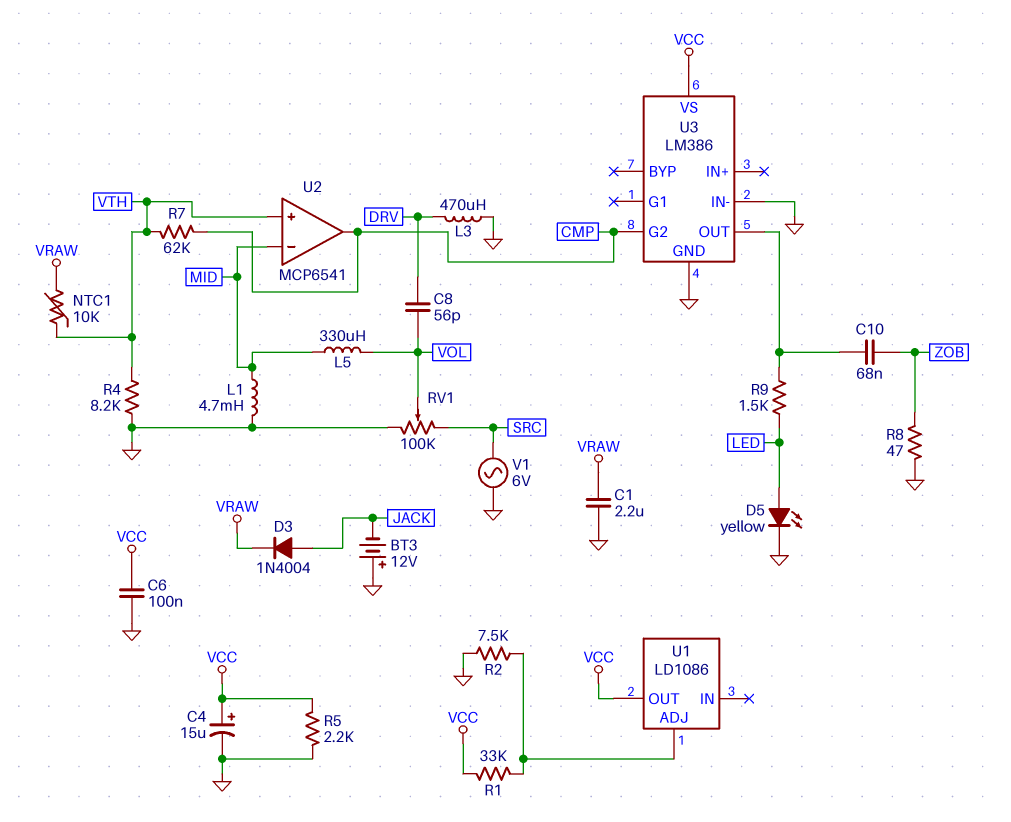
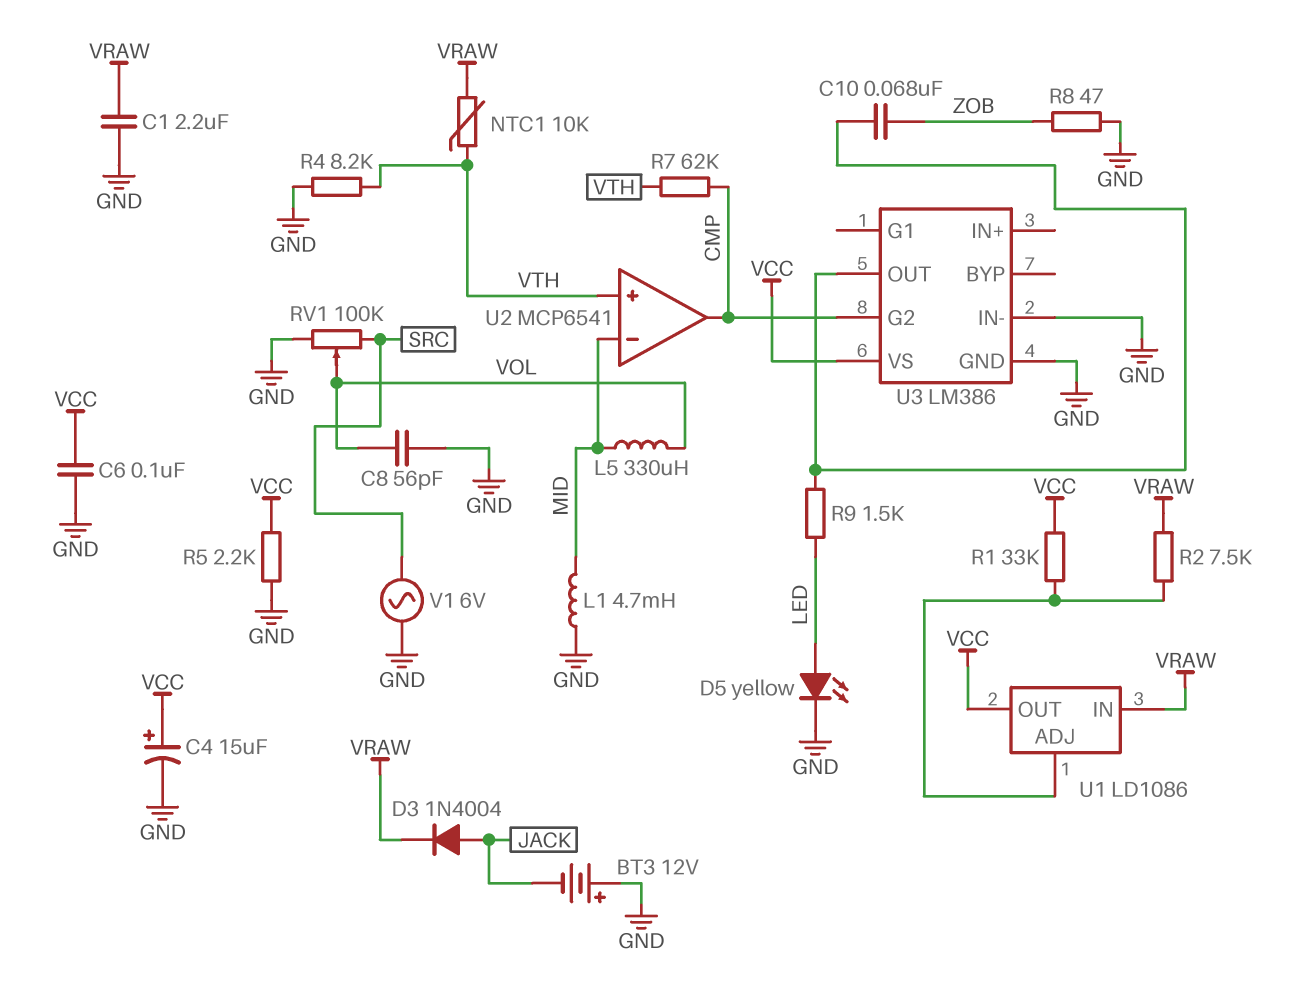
C8: 56pF (DRV, VOL) -> 56pF (GND, VOL)
L3: 470uH (DRV, GND) -> none
R2: 7.5k (GND, U1/ADJ) -> 7.5k (U1/ADJ, VRAW)
U1 pin IN: none -> VRAW

